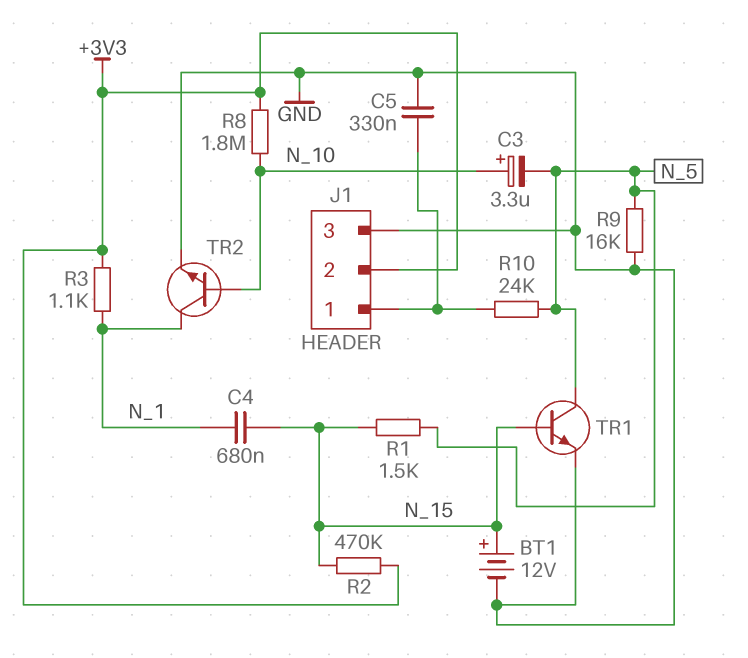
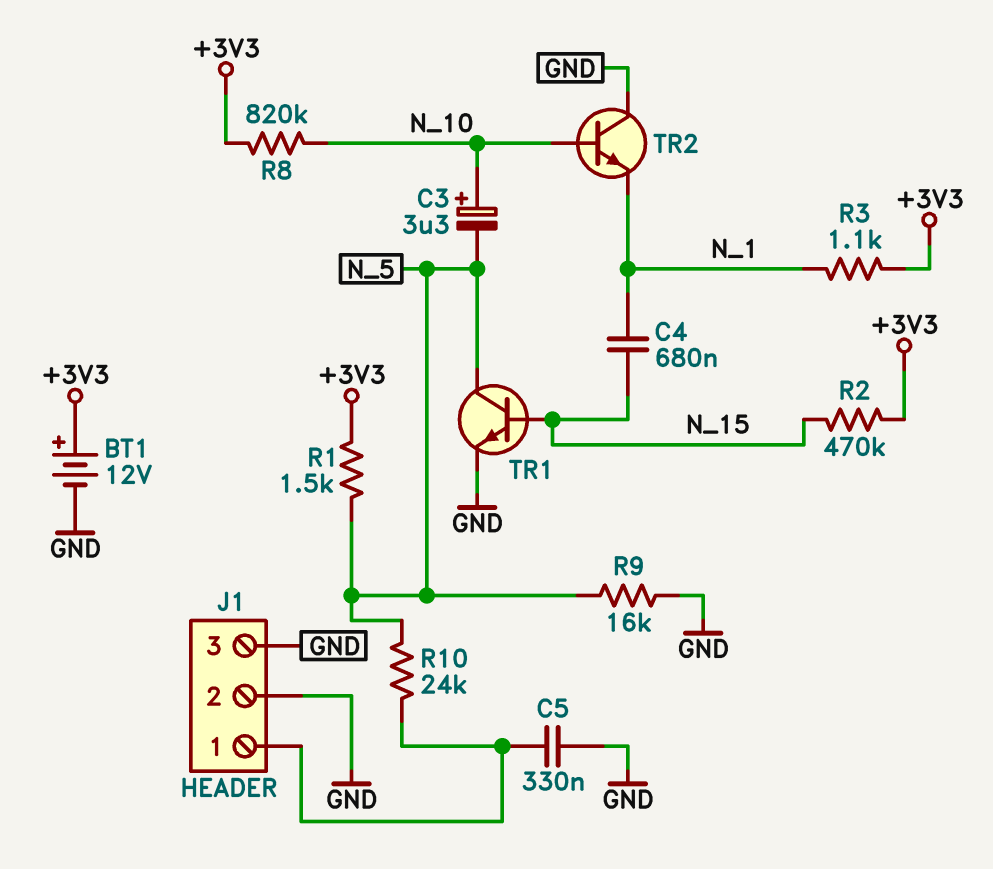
BT1: 12V (plus N_15, minus GND) -> 12V (plus +3V3, minus GND)
J1 pin 2: +3V3 -> GND
R1: 1.5k (N_5, N_15) -> 1.5k (+3V3, N_5)
R8: 1.8M (+3V3, N_10) -> 820k (+3V3, N_10)
TR2: NPN (B N_10, C N_1, E GND) -> NPN (B N_10, C GND, E N_1)

